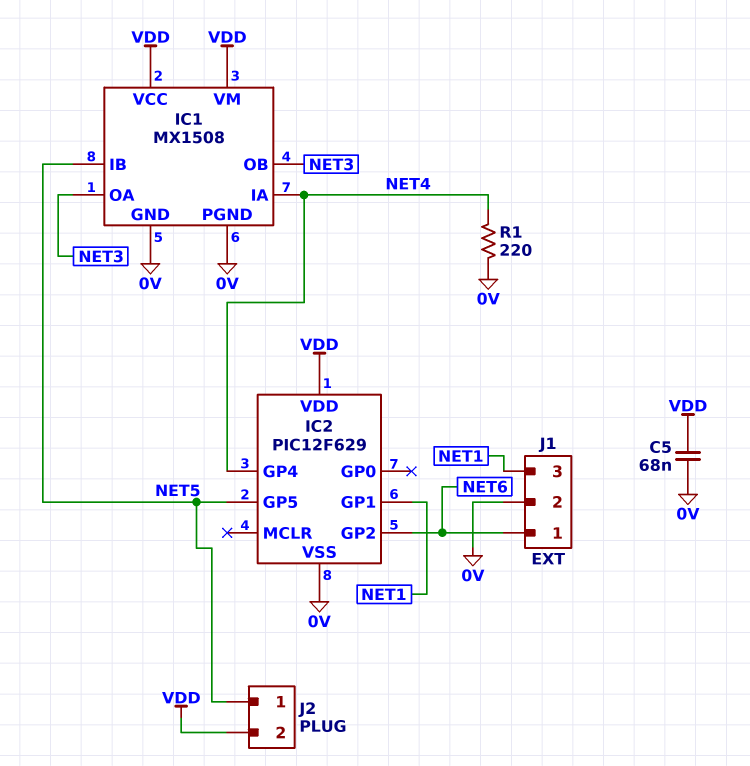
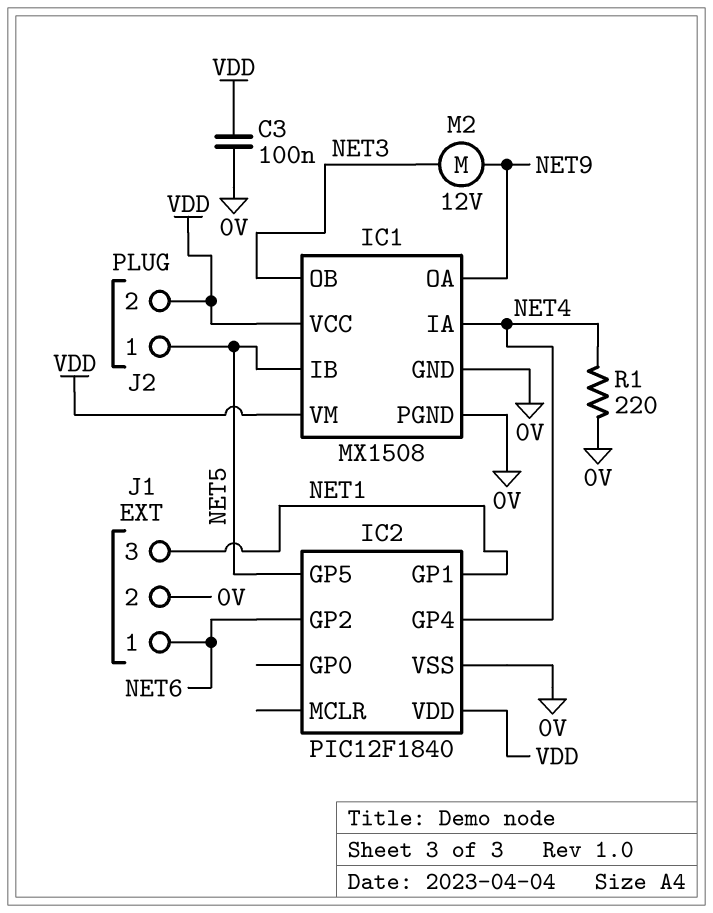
C3: none -> 100nF (0V, VDD)
C5: 68nF (0V, VDD) -> none
IC1 pin OA: NET3 -> NET9
IC2: PIC12F629 -> PIC12F1840
M2: none -> motor 12V (NET3, NET9)

